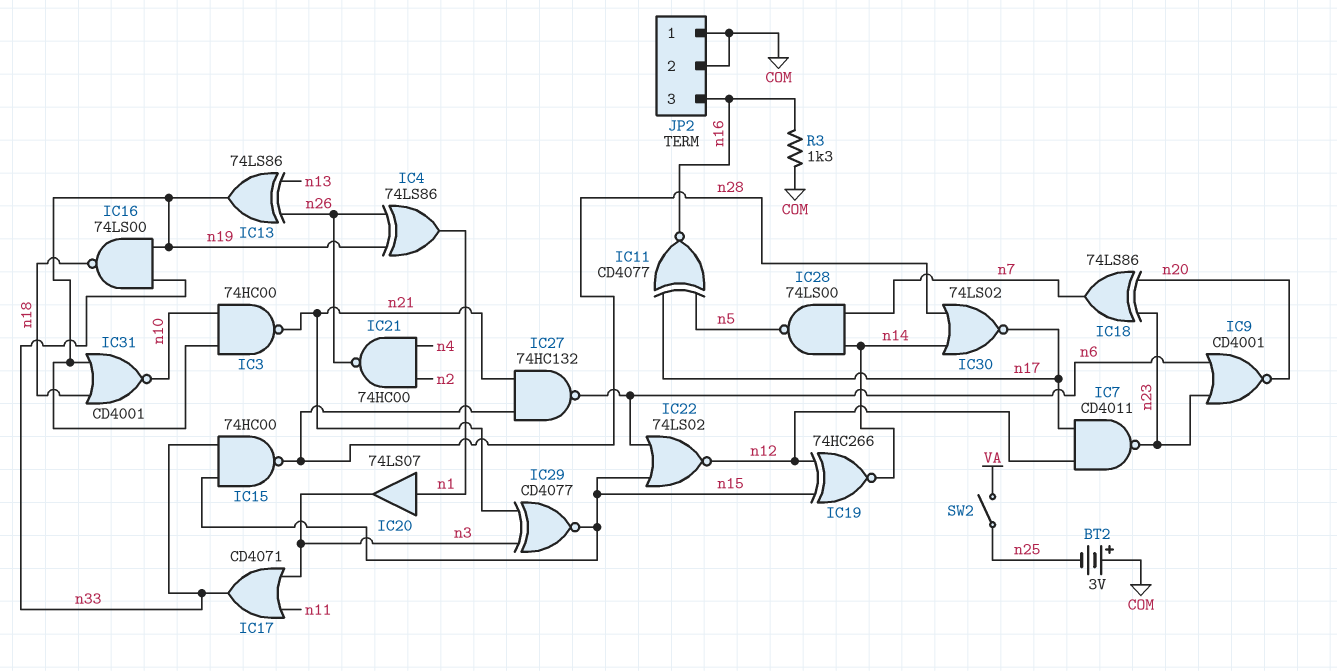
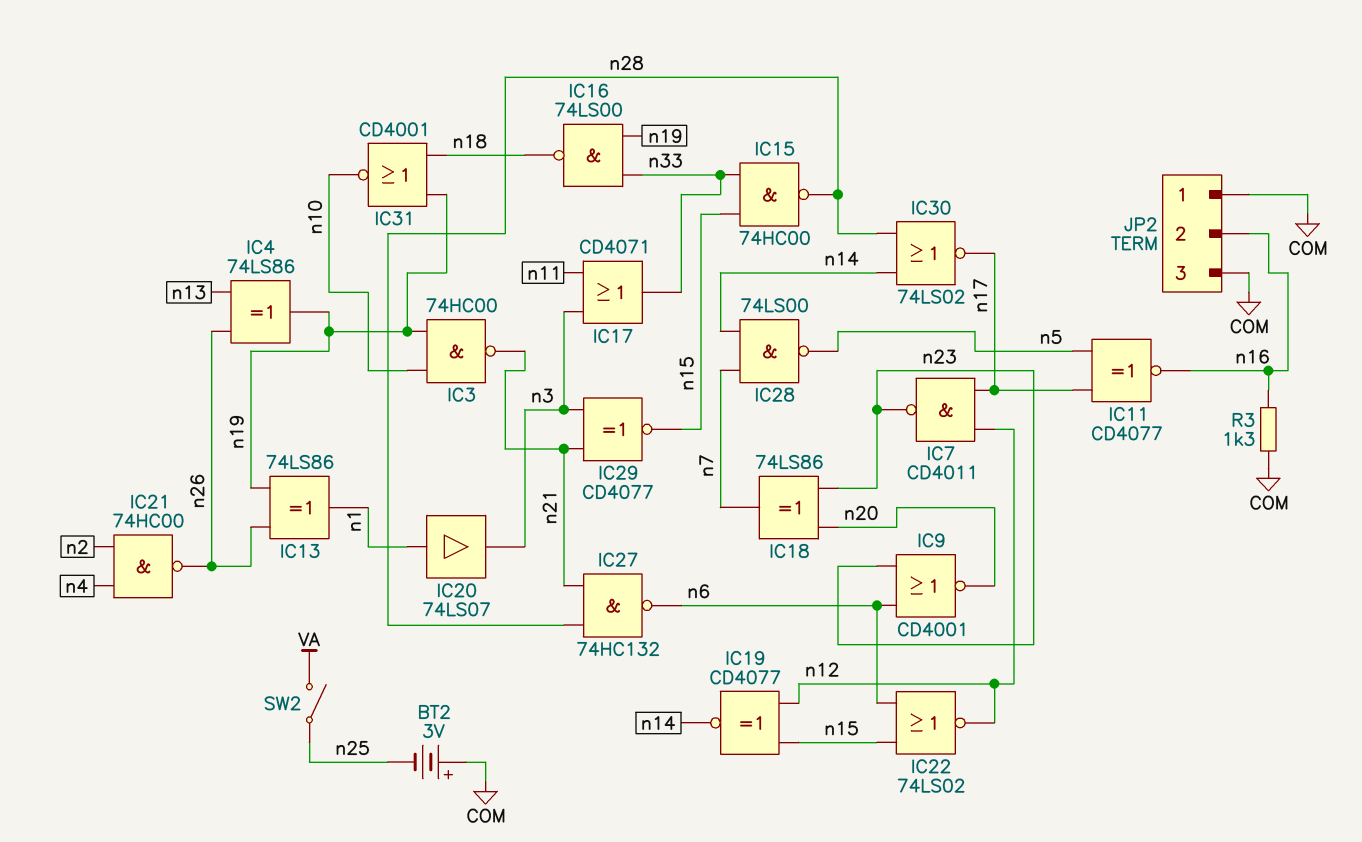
IC4: XOR 74LS86 (in n19, in n26, out n1) -> XOR 74LS86 (in n13, in n26, out n19)
IC13: XOR 74LS86 (in n13, in n26, out n19) -> XOR 74LS86 (in n19, in n26, out n1)
IC19: XNOR 74HC266 (in n12, in n15, out n14) -> XNOR CD4077 (in n12, in n15, out n14)
JP2 pin 2: COM -> n16
JP2 pin 3: n16 -> COM

